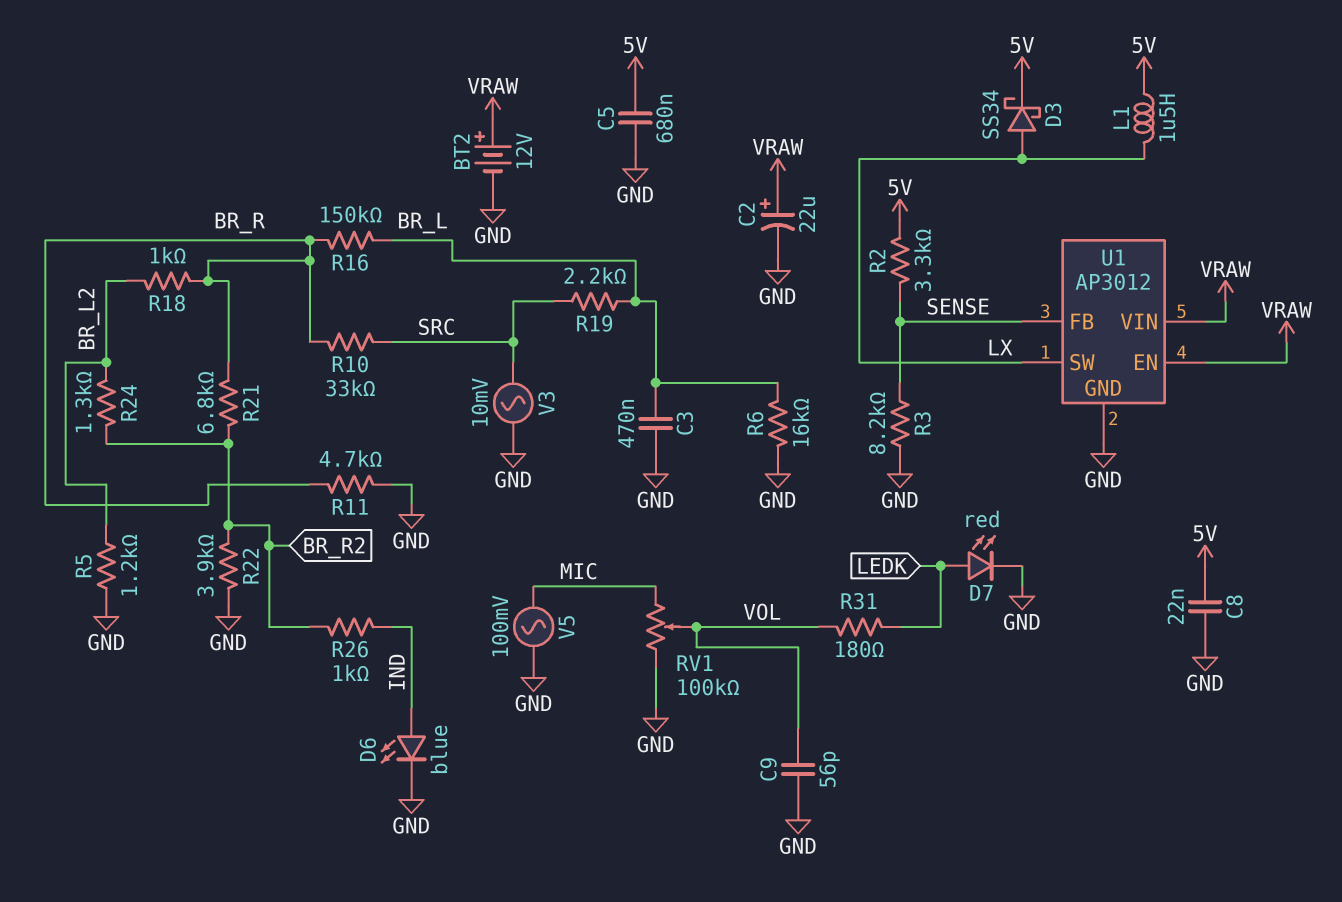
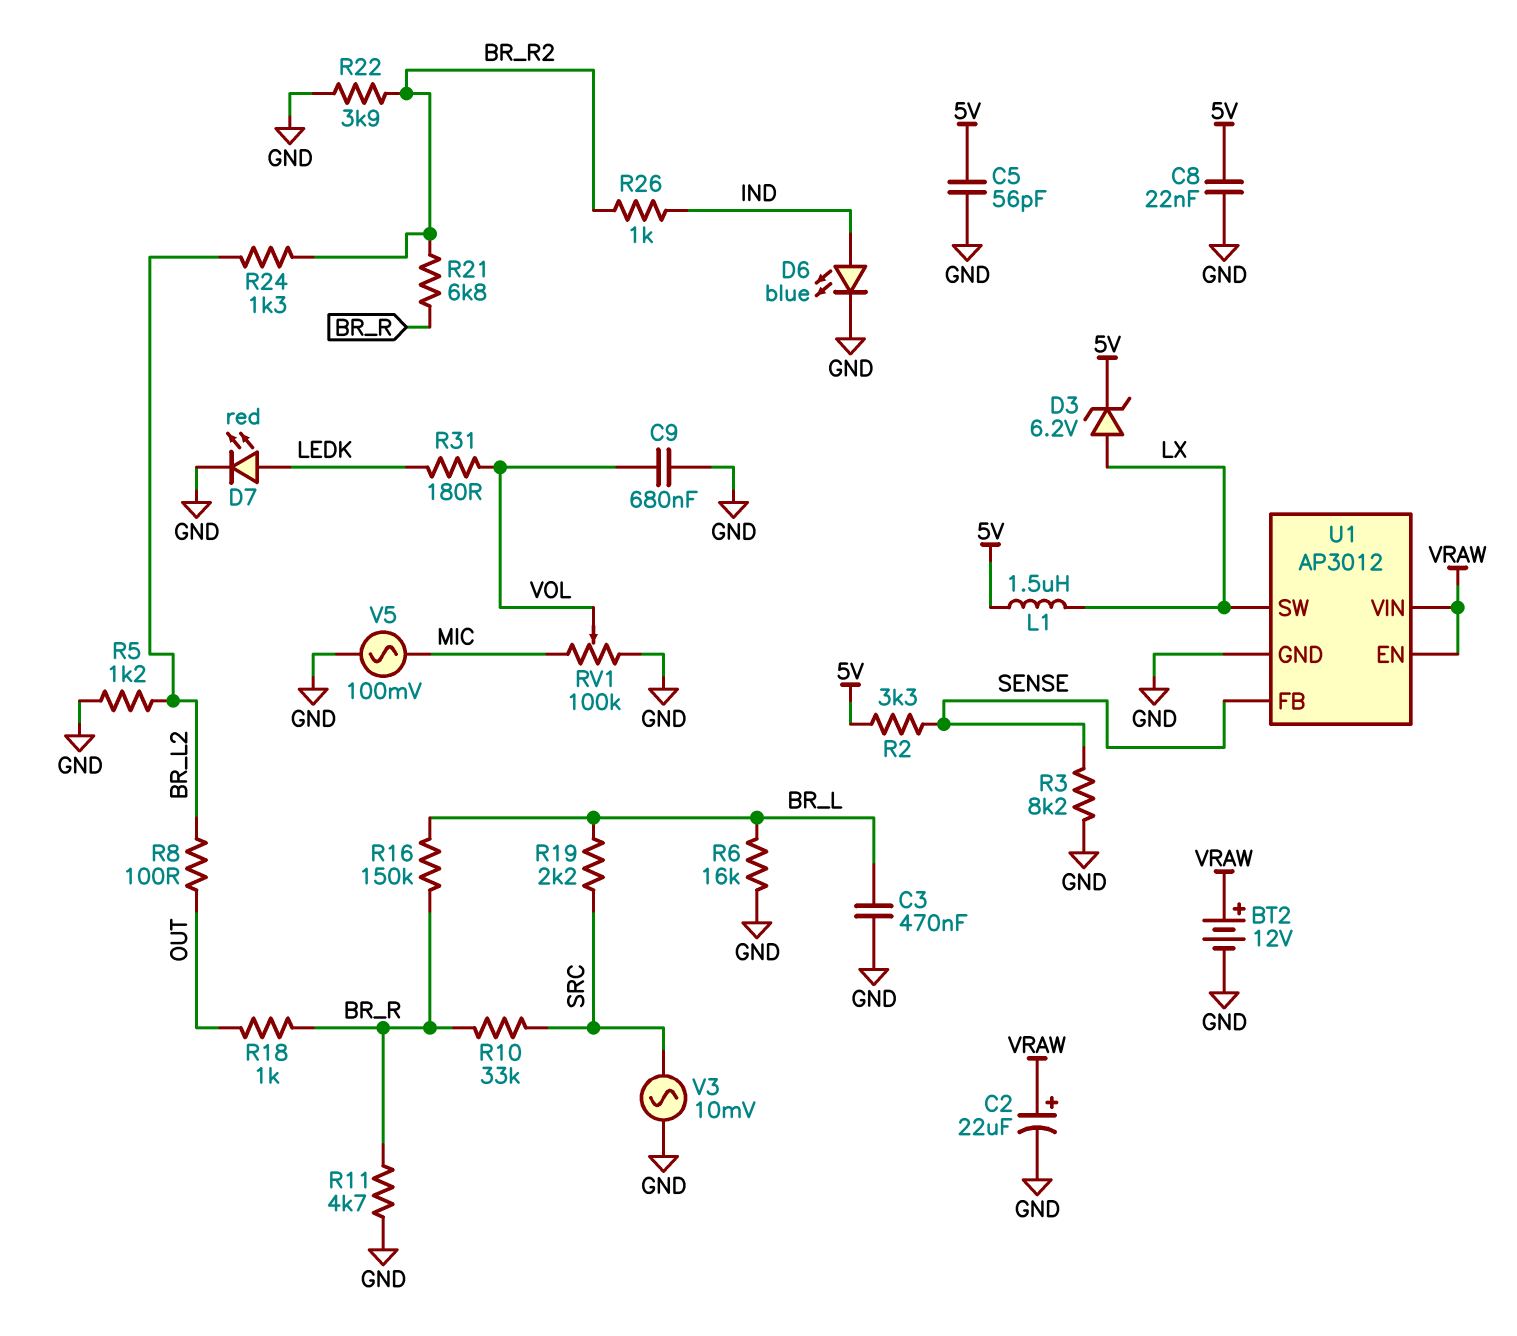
C5: 680nF (5V, GND) -> 56pF (5V, GND)
C9: 56pF (GND, VOL) -> 680nF (GND, VOL)
D3: schottky SS34 (A LX, K 5V) -> zener 6.2V (A LX, K 5V)
R8: none -> 100 (BR_L2, OUT)
R18: 1k (BR_L2, BR_R) -> 1k (BR_R, OUT)

